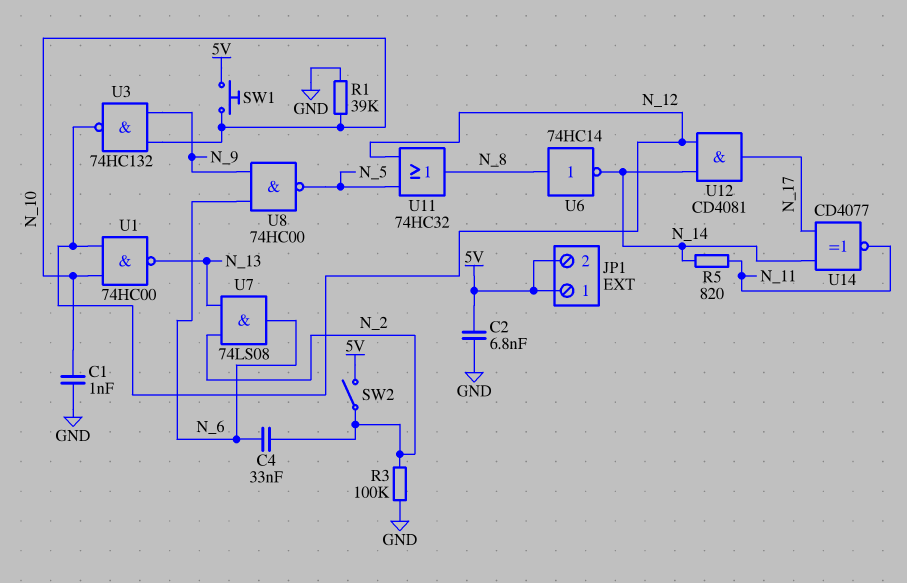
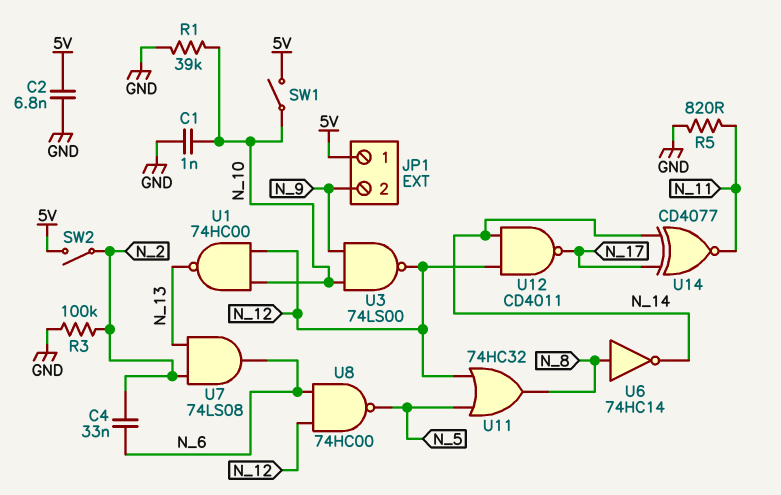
JP1 pin 2: 5V -> N_9
R5: 820 (N_11, N_14) -> 820 (GND, N_11)
SW1: button (5V, N_10) -> switch (5V, N_10)
U3: NAND 74HC132 (in N_9, in N_10, out N_12) -> NAND 74LS00 (in N_9, in N_10, out N_12)
U8: NAND 74HC00 (in N_6, in N_9, out N_5) -> NAND 74HC00 (in N_6, in N_12, out N_5)
U12: AND CD4081 (in N_12, in N_14, out N_17) -> NAND CD4011 (in N_12, in N_14, out N_17)

